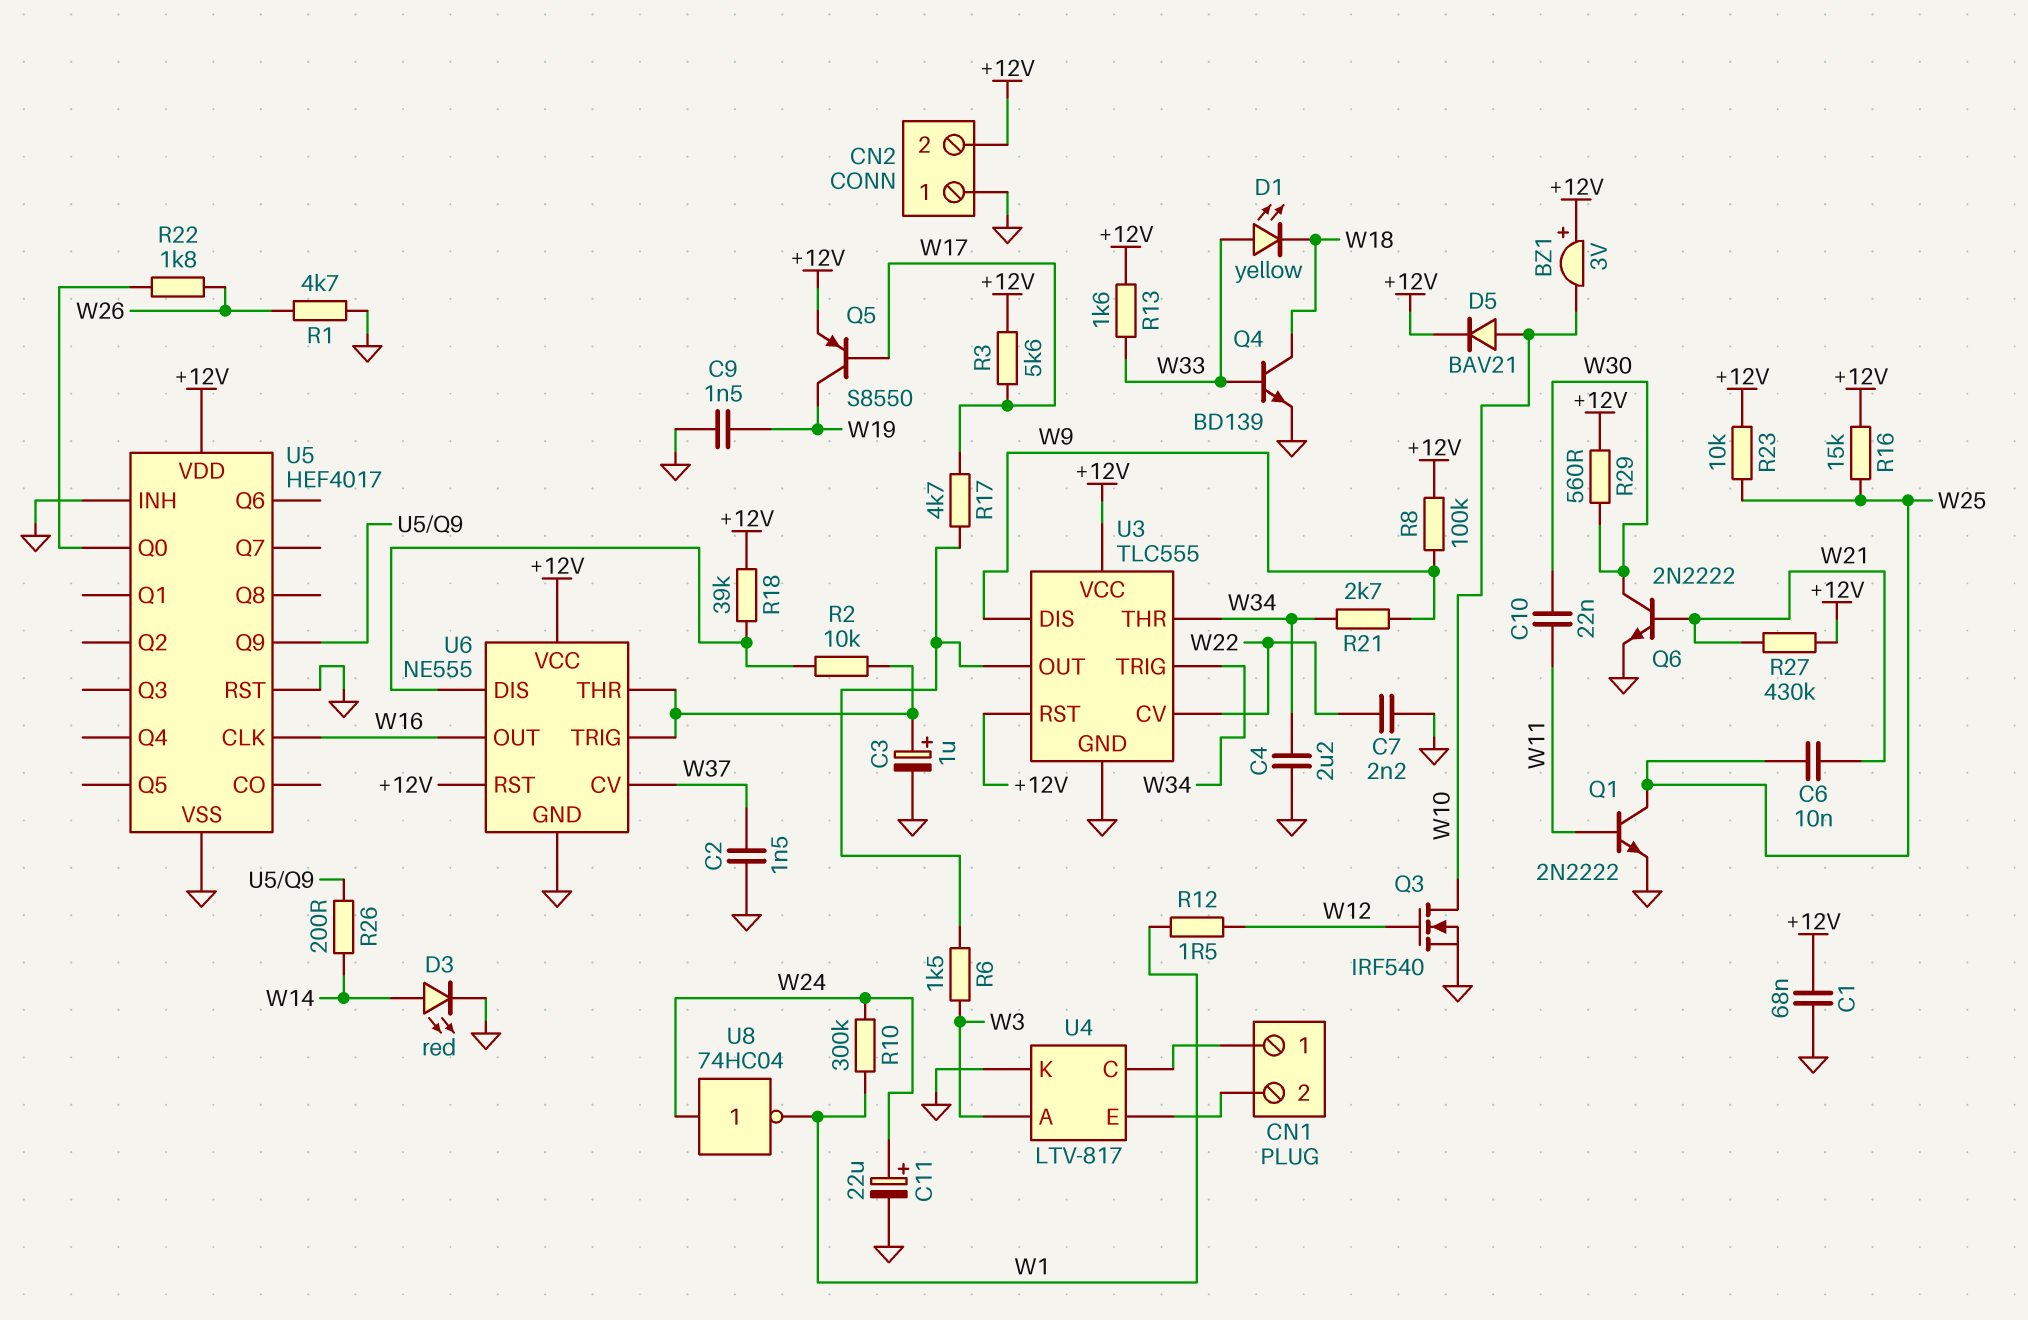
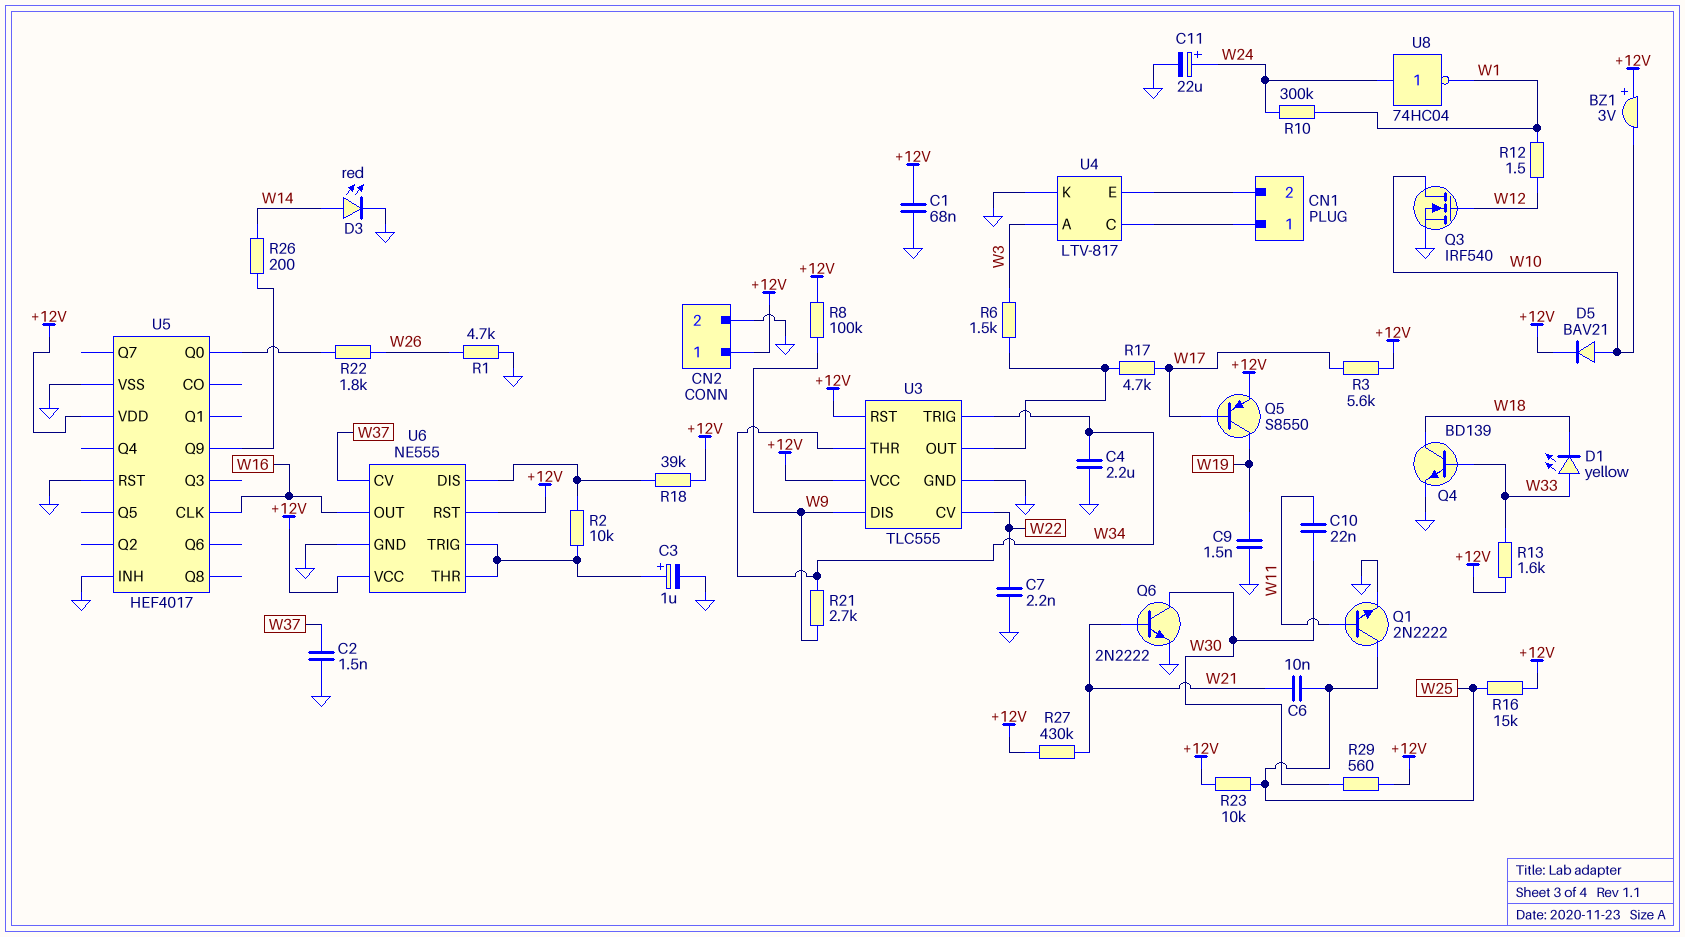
CN2 pin 1: GND -> +12V
CN2 pin 2: +12V -> GND

